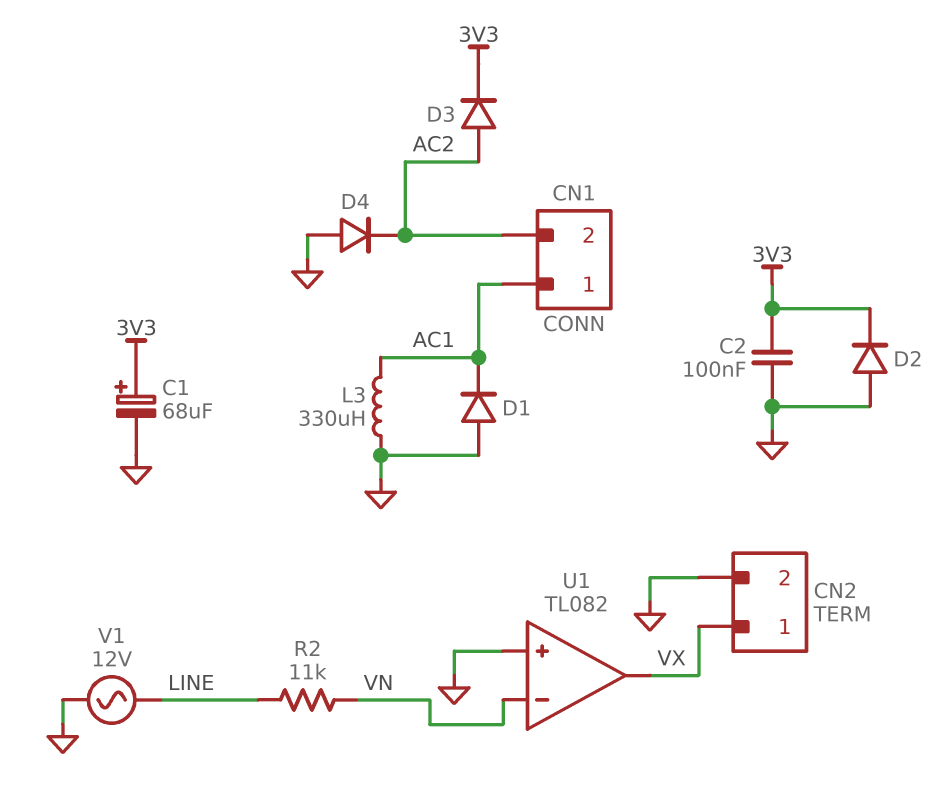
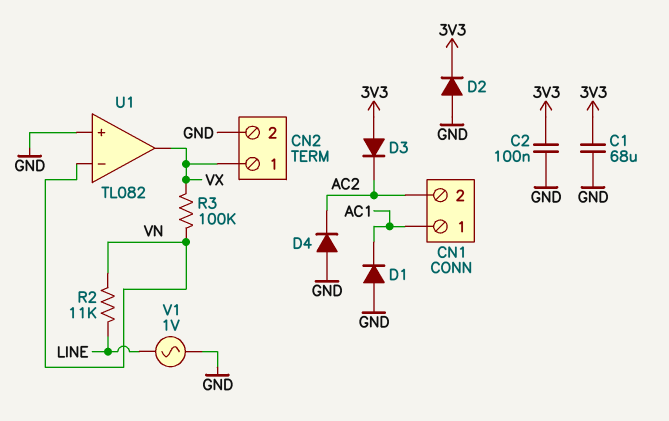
C1: 68uF (plus 3V3, minus GND) -> 68uF (3V3, GND)
D3: diode (A AC2, K 3V3) -> diode (A 3V3, K AC2)
L3: 330uH (AC1, GND) -> none
R3: none -> 100k (VN, VX)
V1: AC 12V (GND, LINE) -> AC 1V (GND, LINE)

